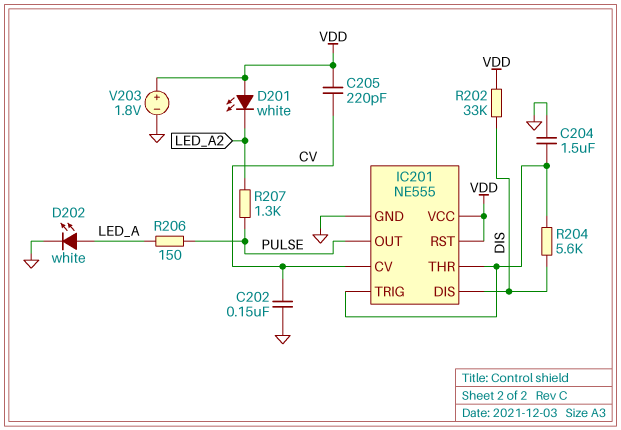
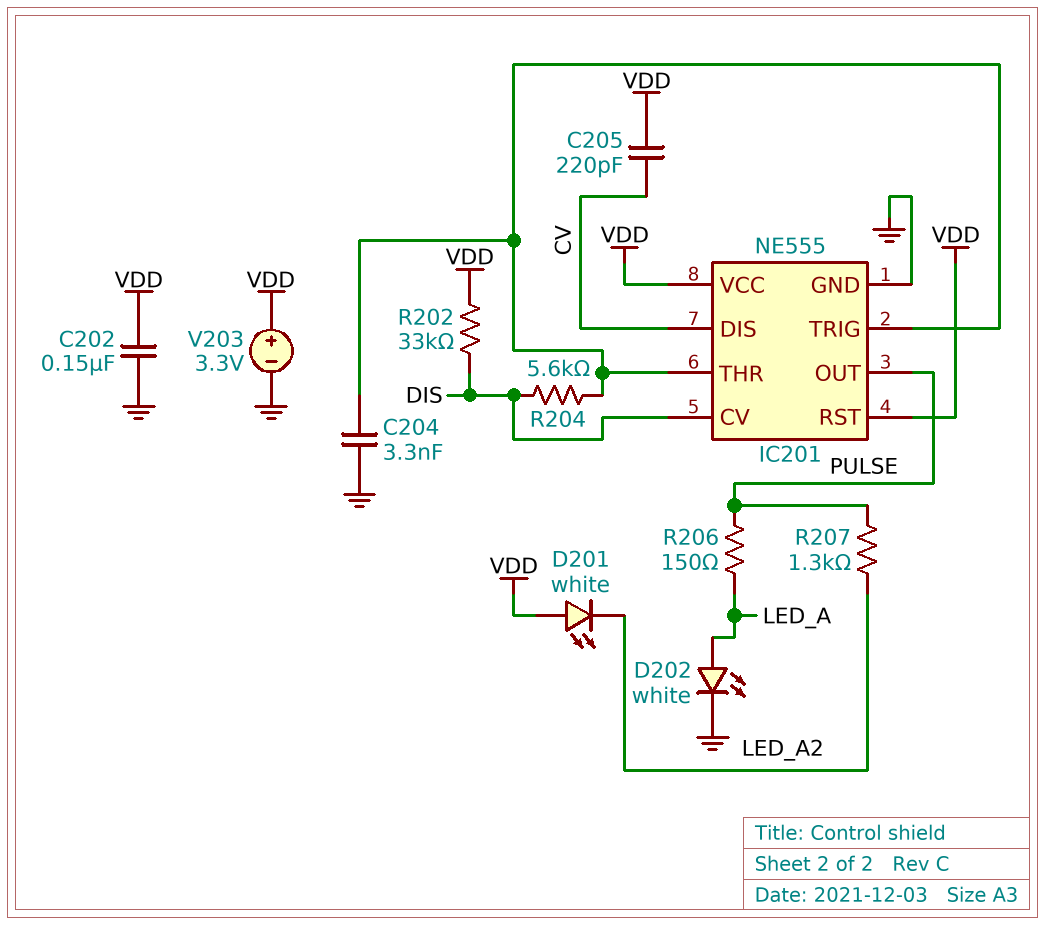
C202: 150nF (CV, GND) -> 150nF (GND, VDD)
C204: 1.5uF (GND, IC201/THR) -> 3.3nF (GND, IC201/THR)
IC201 pin CV: CV -> DIS
IC201 pin DIS: DIS -> CV
V203: 1.8V (plus VDD, minus GND) -> 3.3V (plus VDD, minus GND)

